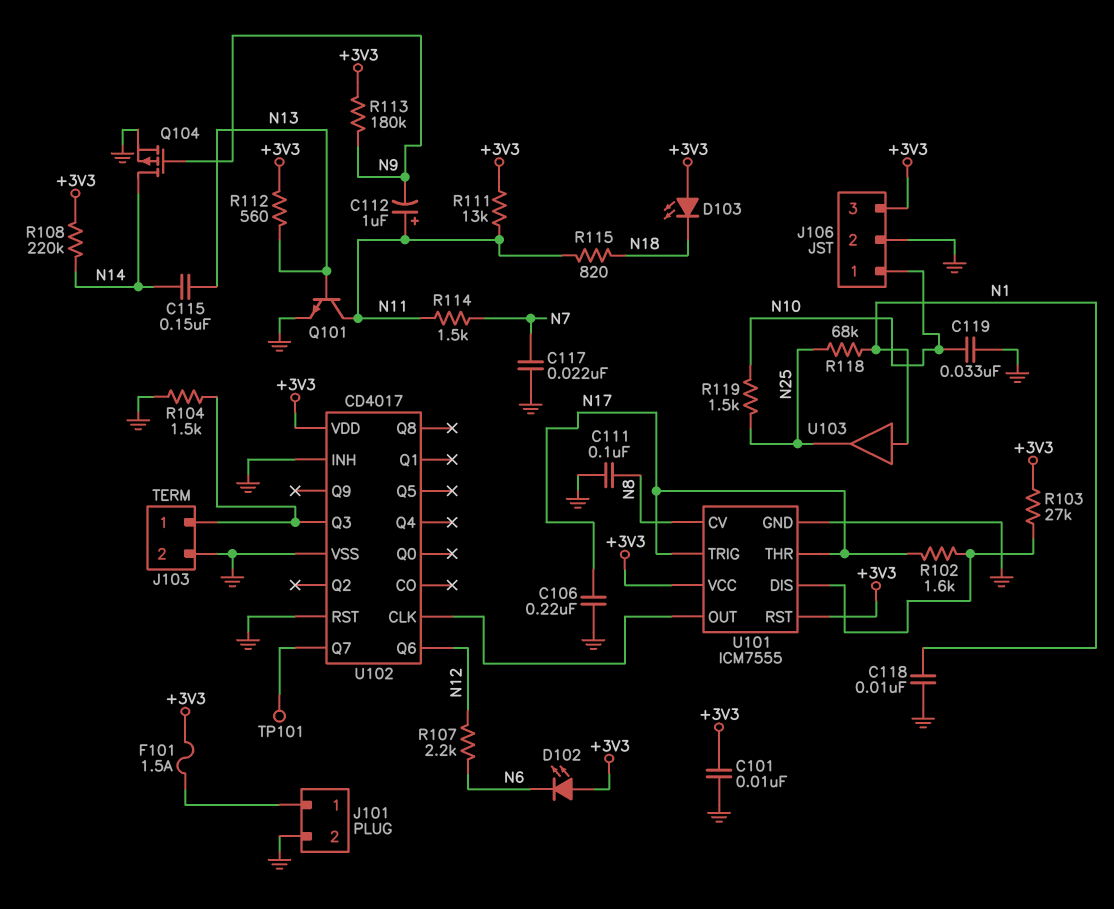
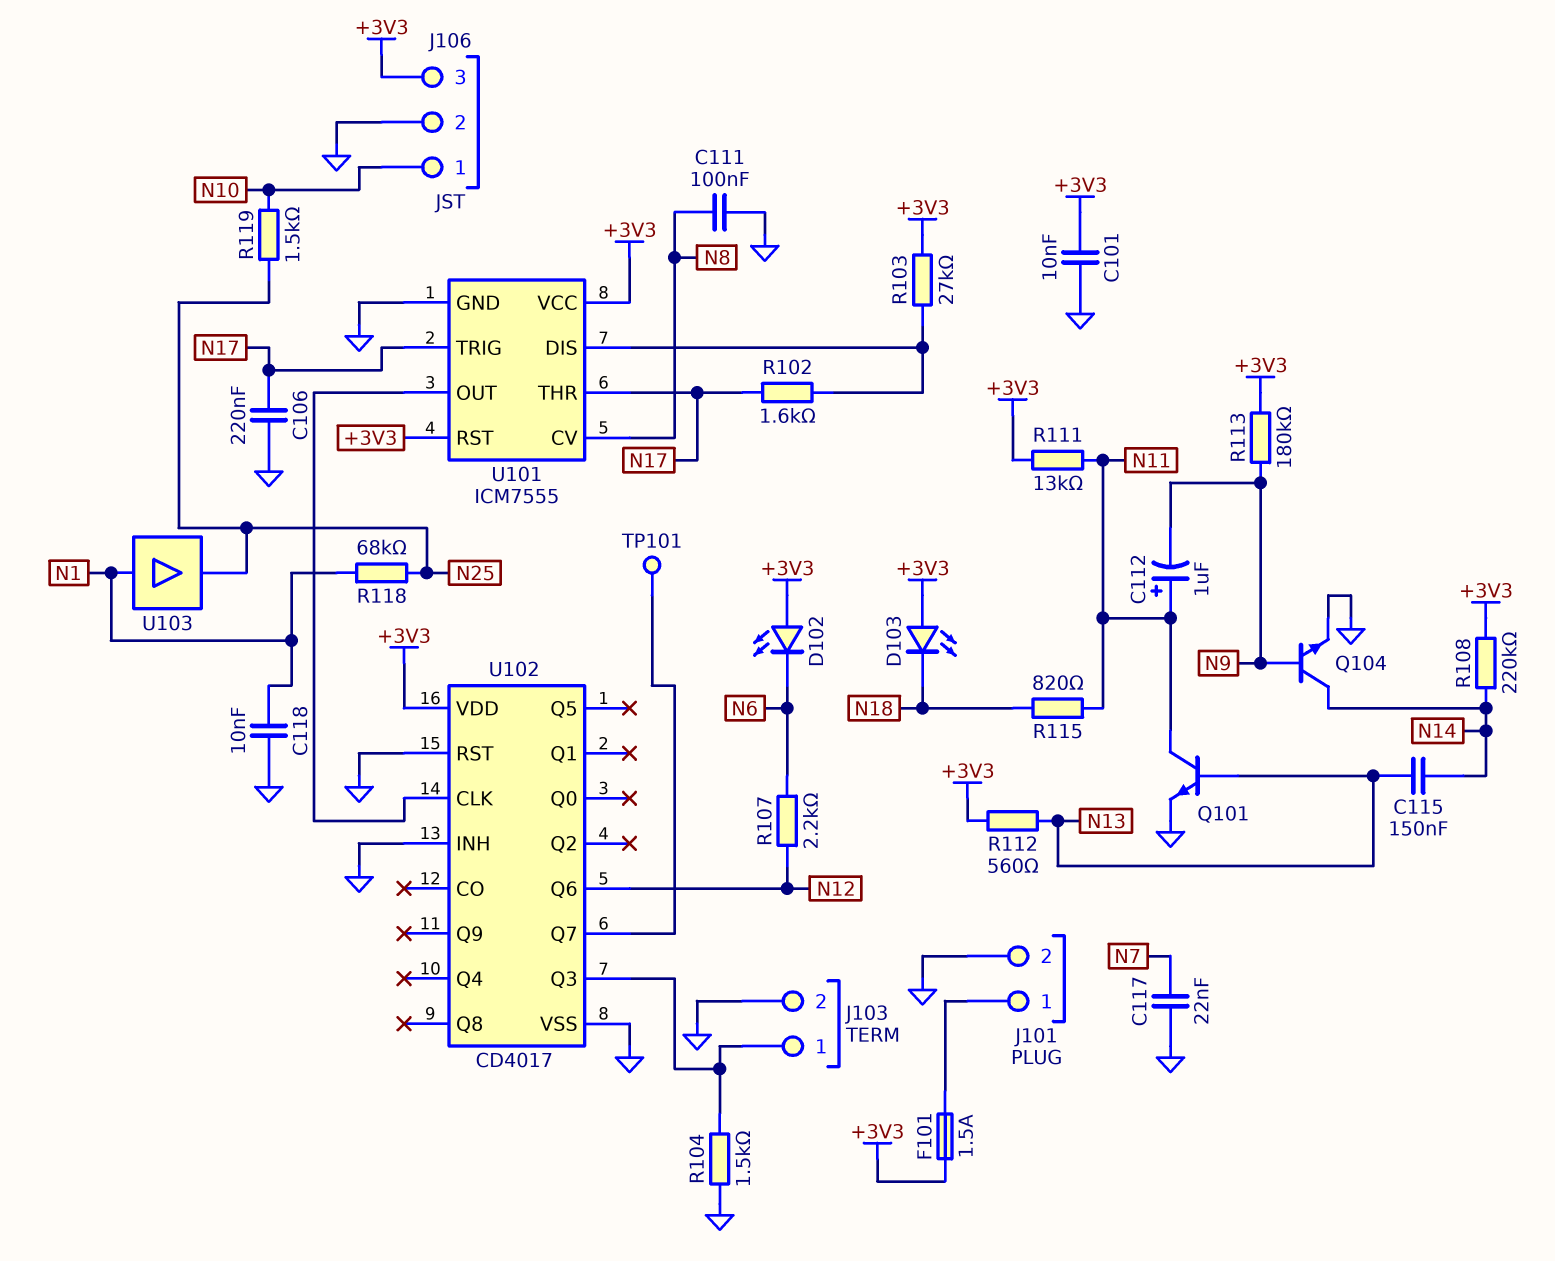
C119: 33nF (GND, N10) -> none
Q104: PMOS (G N9, D N14, S GND) -> NPN (B N9, C N14, E GND)
R114: 1.5k (N7, N11) -> none

